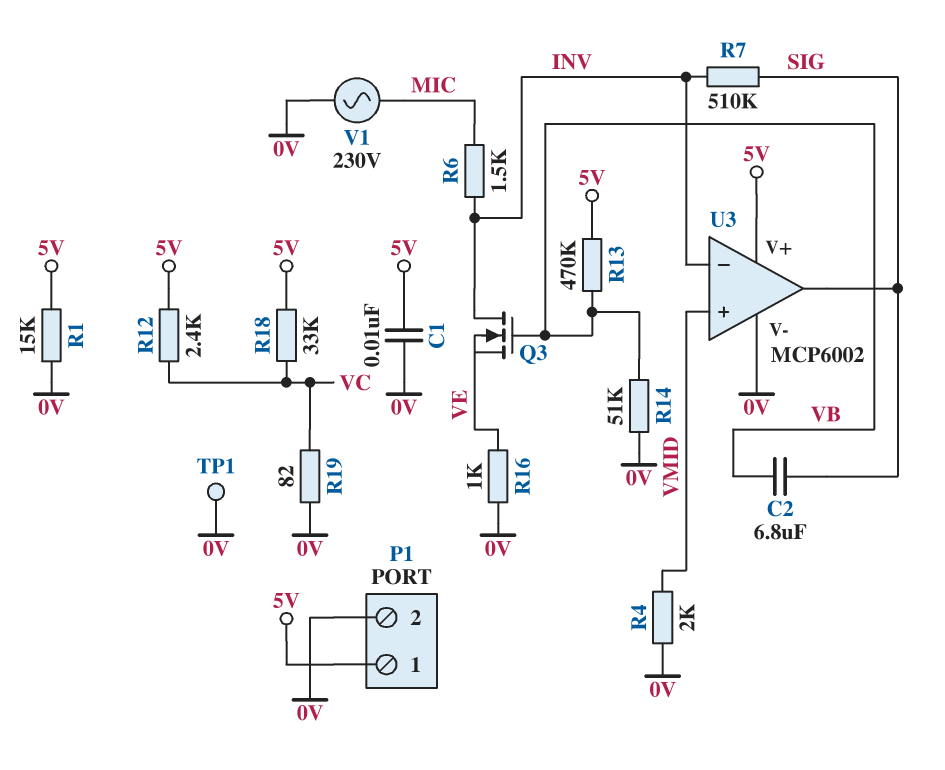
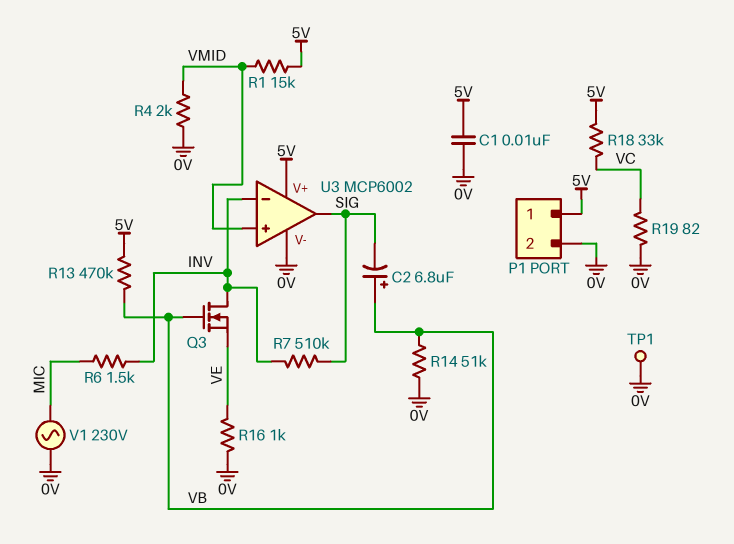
C2: 6.8uF (SIG, VB) -> 6.8uF (plus VB, minus SIG)
R1: 15k (0V, 5V) -> 15k (5V, VMID)
R12: 2.4k (5V, VC) -> none

